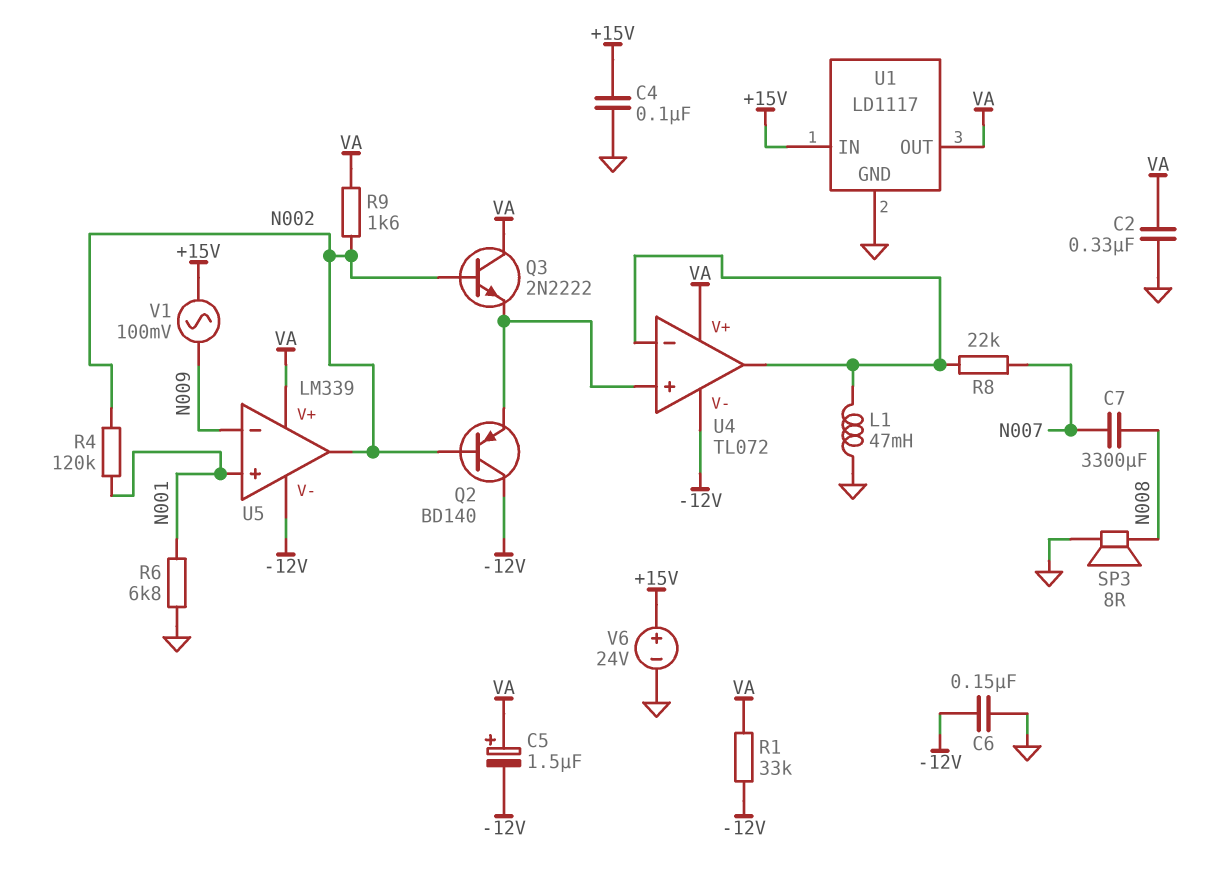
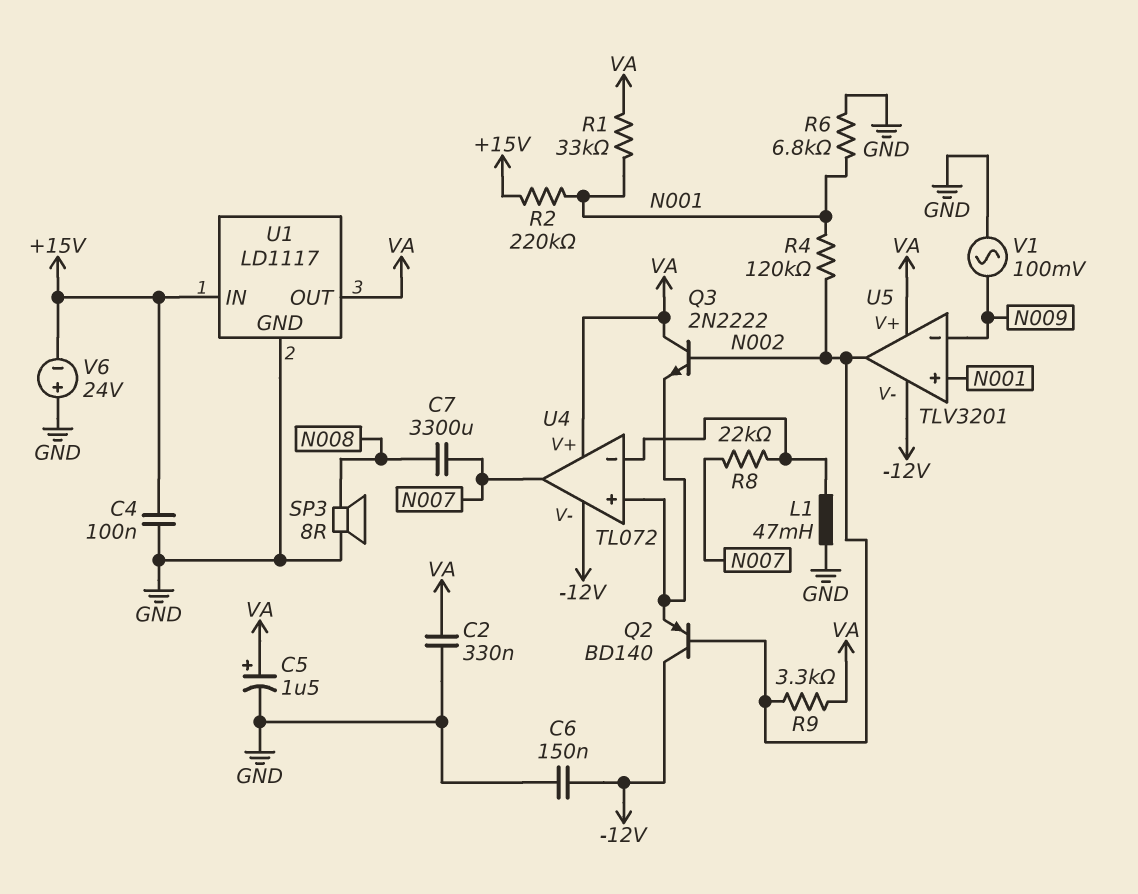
C5: 1.5uF (plus VA, minus -12V) -> 1.5uF (plus VA, minus GND)
R1: 33k (-12V, VA) -> 33k (N001, VA)
R2: none -> 220k (+15V, N001)
R9: 1.6k (N002, VA) -> 3.3k (N002, VA)
U4 pin out: U4/in- -> N007
U5: LM339 -> TLV3201
V1: AC 100mV (+15V, N009) -> AC 100mV (GND, N009)
V6: 24V (plus +15V, minus GND) -> 24V (plus GND, minus +15V)

